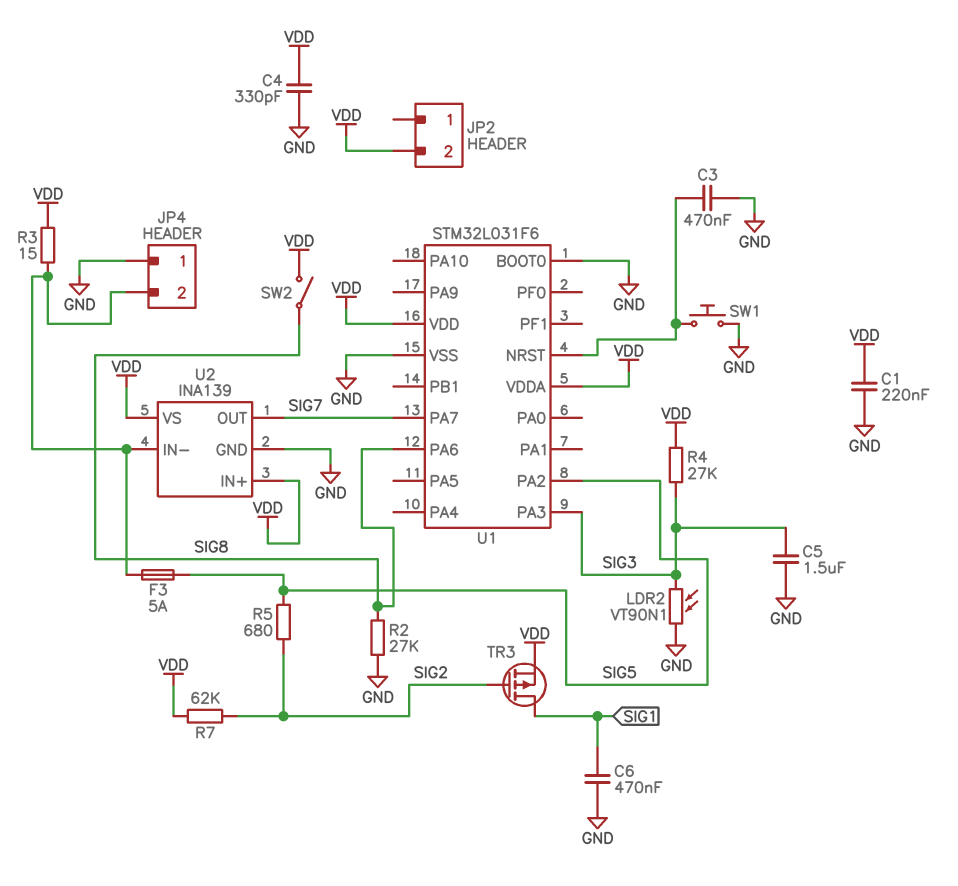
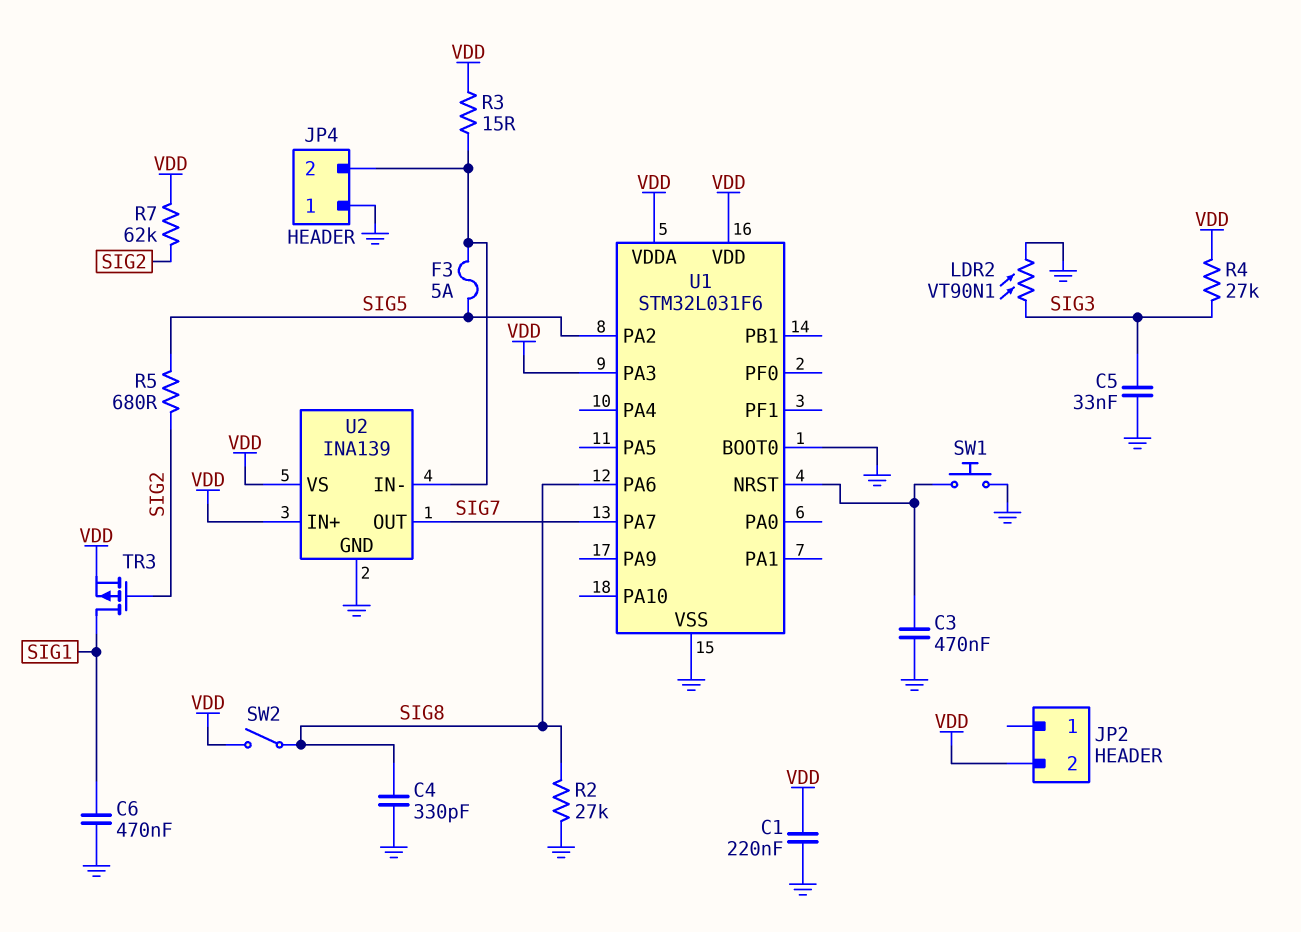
C4: 330pF (GND, VDD) -> 330pF (GND, SIG8)
C5: 1.5uF (GND, SIG3) -> 33nF (GND, SIG3)
U1 pin PA3: SIG3 -> VDD

